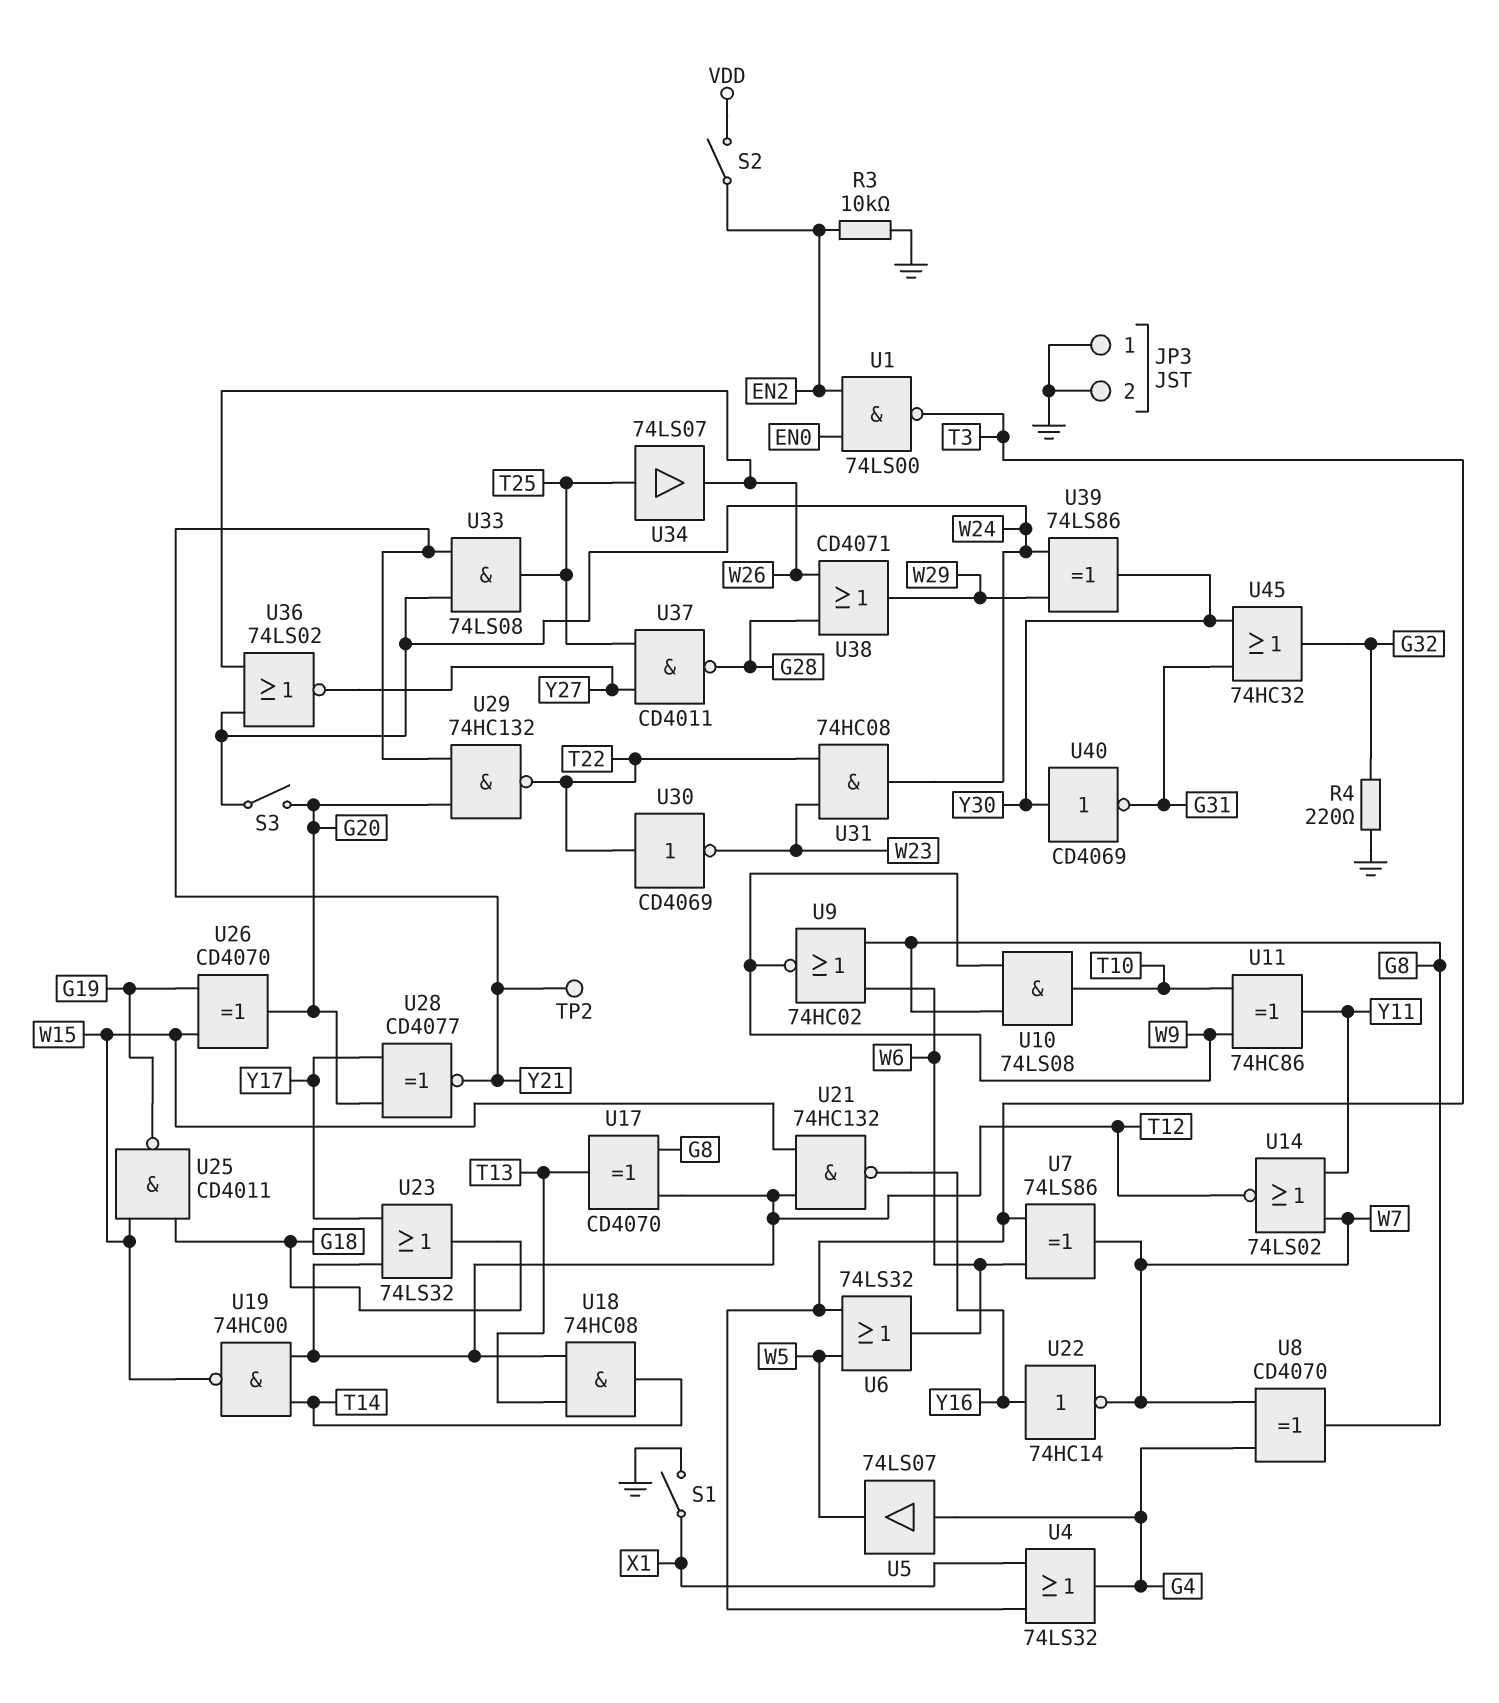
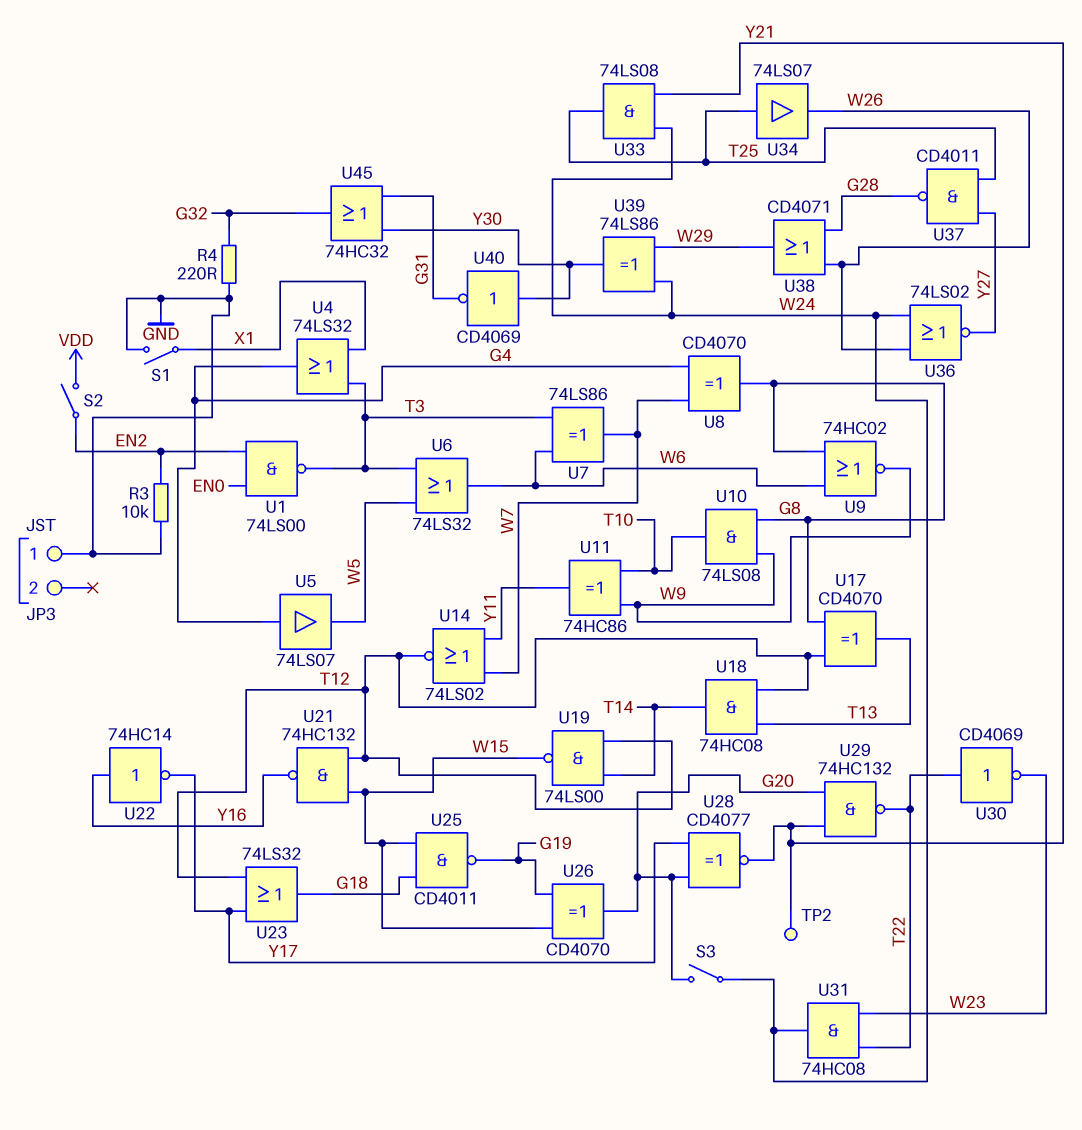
JP3 pin 2: GND -> none
U19: NAND 74HC00 (in T12, in T14, out W15) -> NAND 74LS00 (in T12, in T14, out W15)
U22: NOT 74HC14 (in Y16, out W7) -> NOT 74HC14 (in Y16, out Y17)

